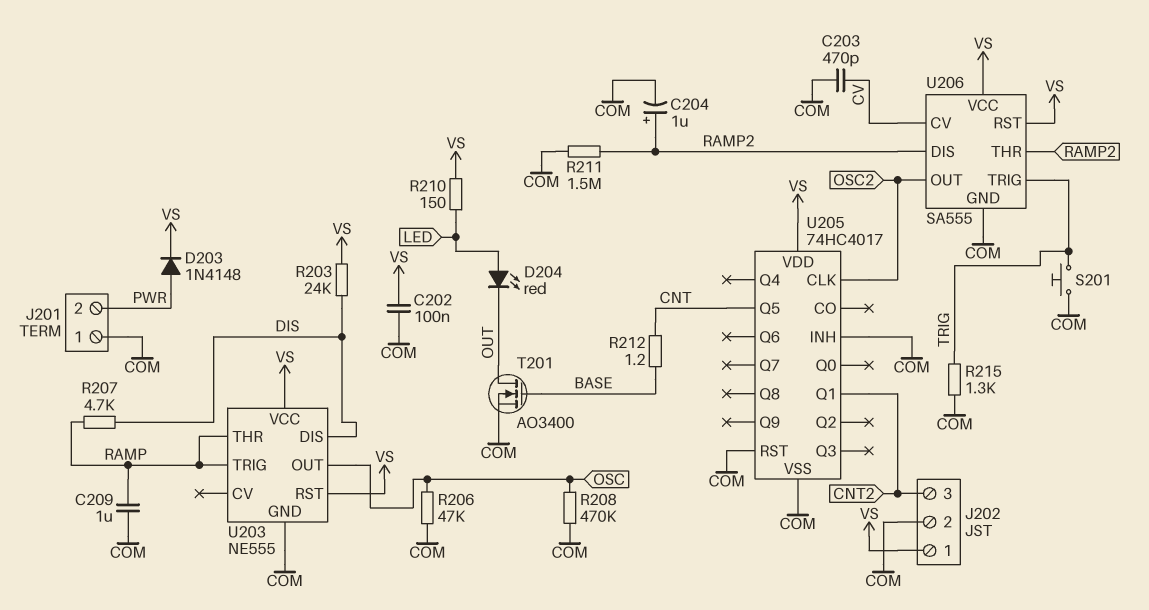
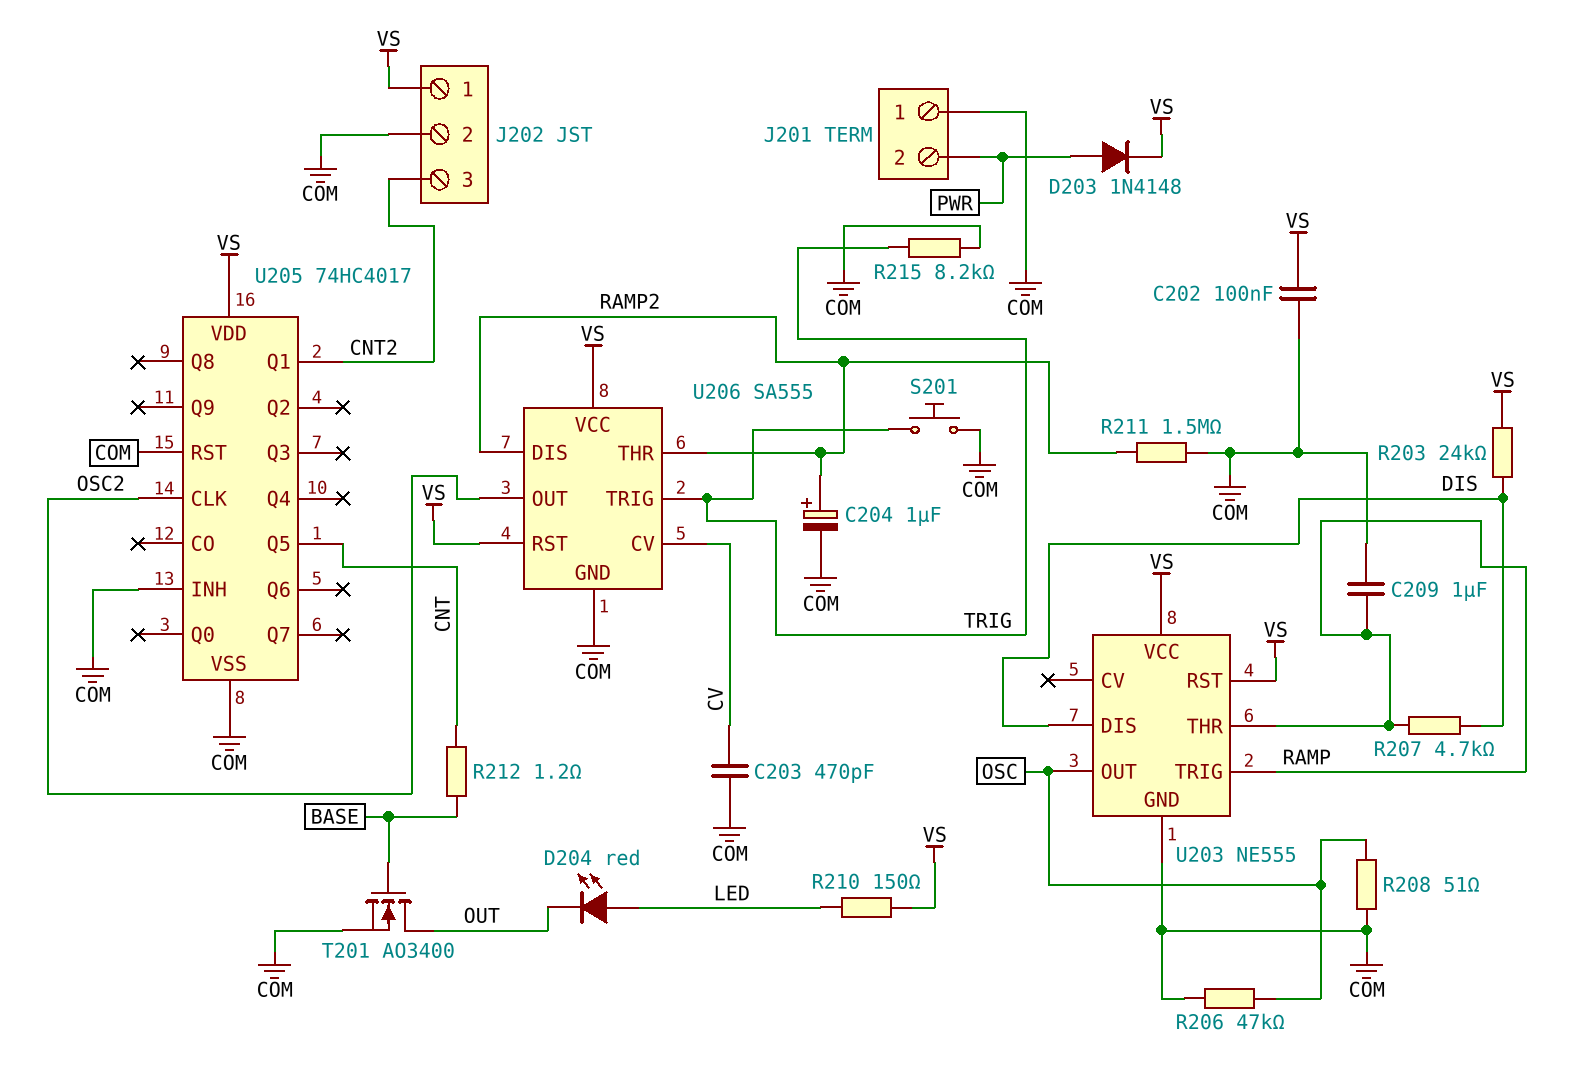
R208: 470k (COM, OSC) -> 51 (COM, OSC)
R215: 1.3k (COM, TRIG) -> 8.2k (COM, TRIG)

